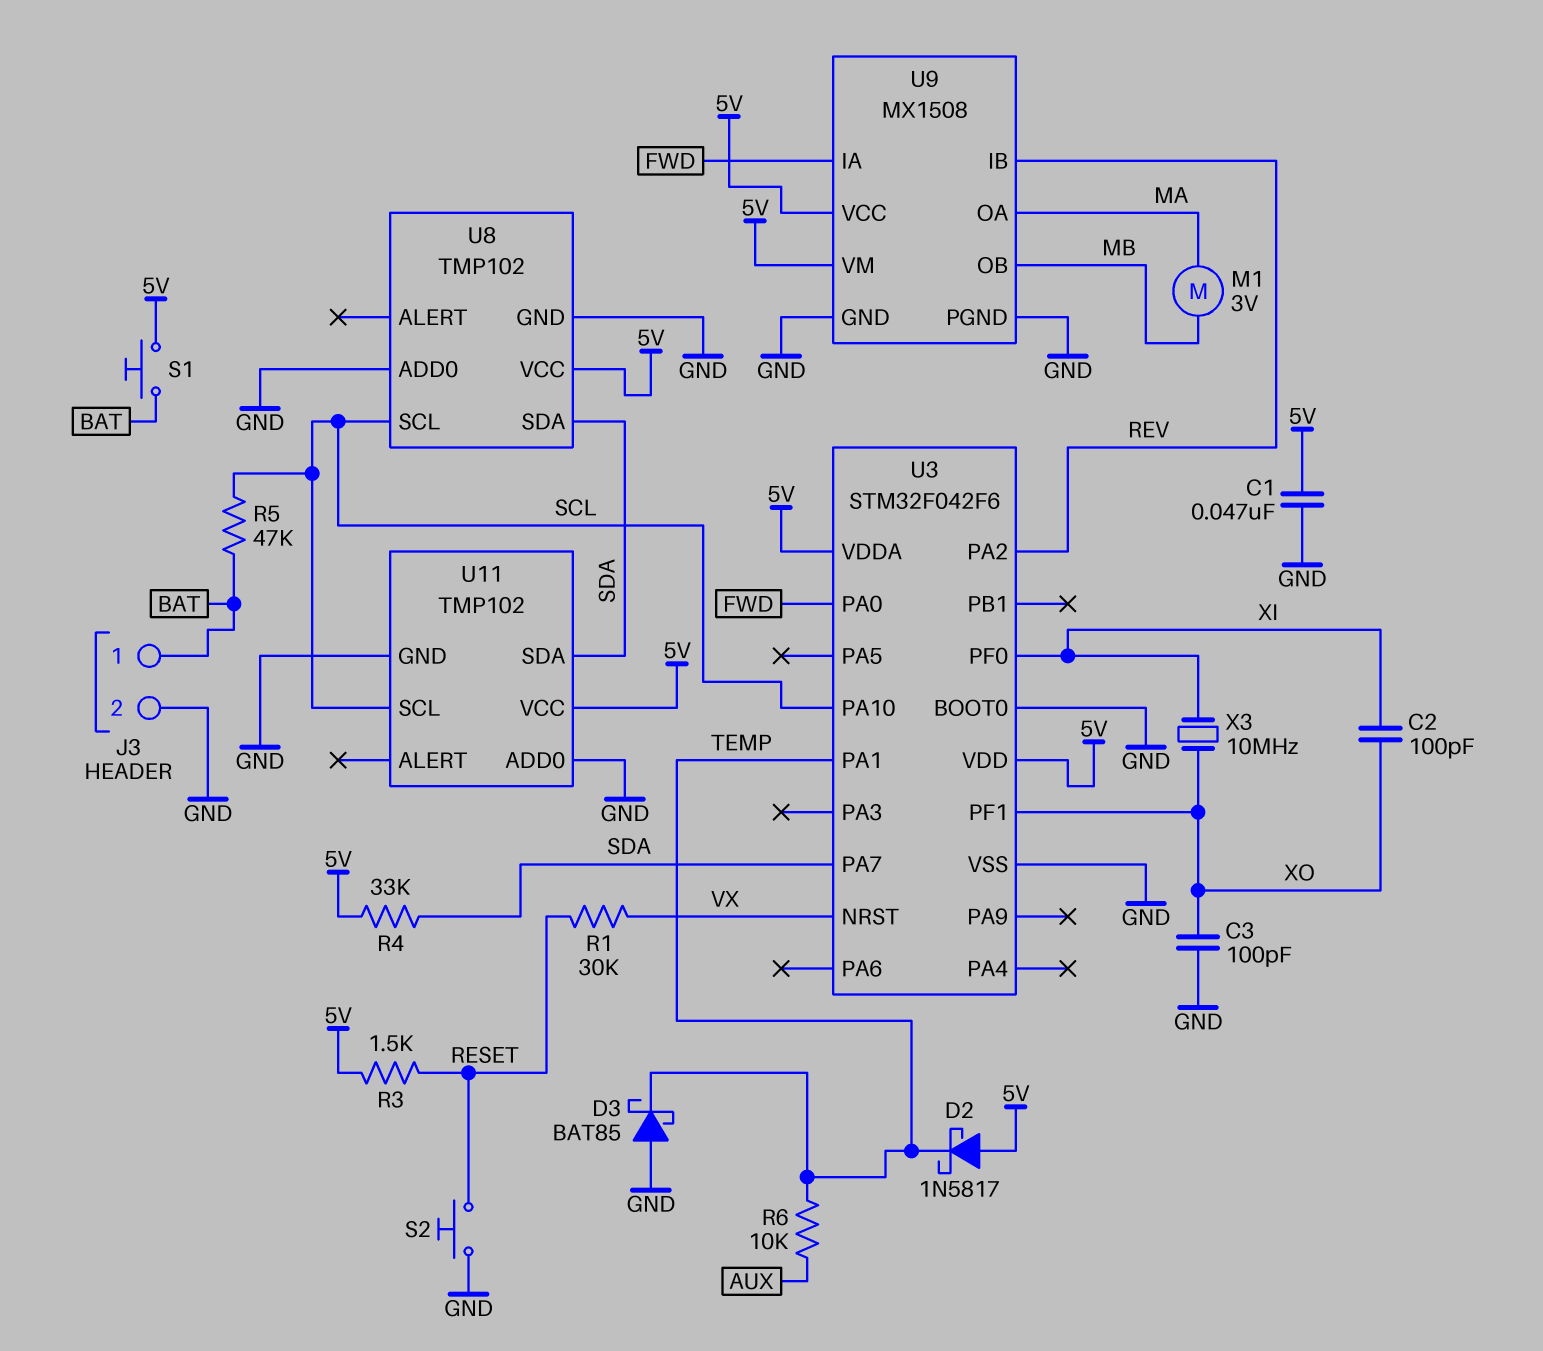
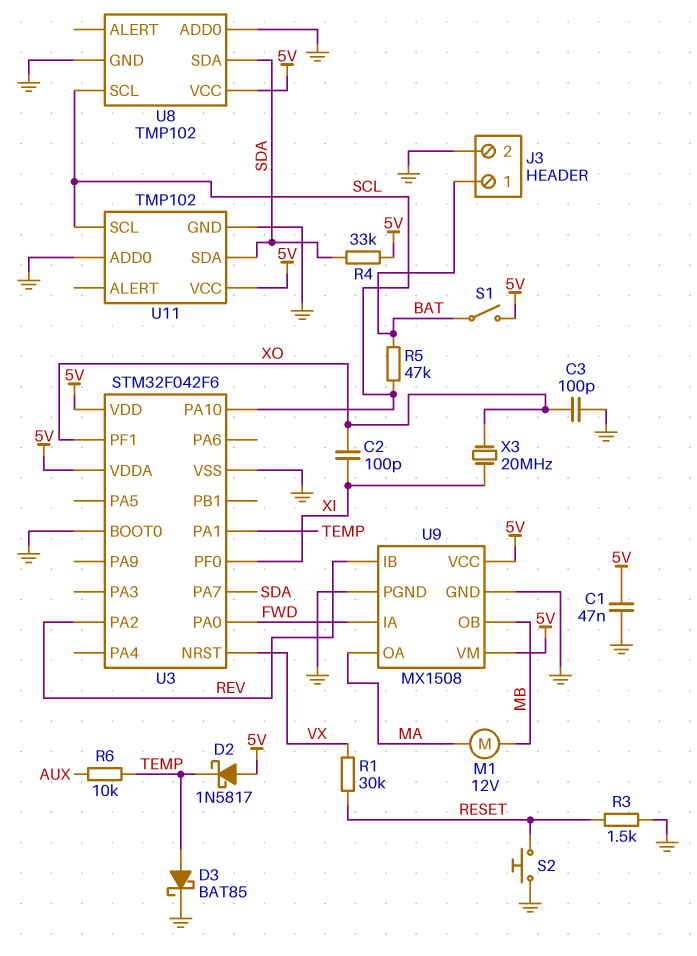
D3: schottky BAT85 (A GND, K TEMP) -> schottky BAT85 (A TEMP, K GND)
M1: motor 3V (MA, MB) -> motor 12V (MA, MB)
R3: 1.5k (5V, RESET) -> 1.5k (GND, RESET)
S1: button (5V, BAT) -> switch (5V, BAT)
X3: 10MHz (XI, XO) -> 20MHz (XI, XO)

